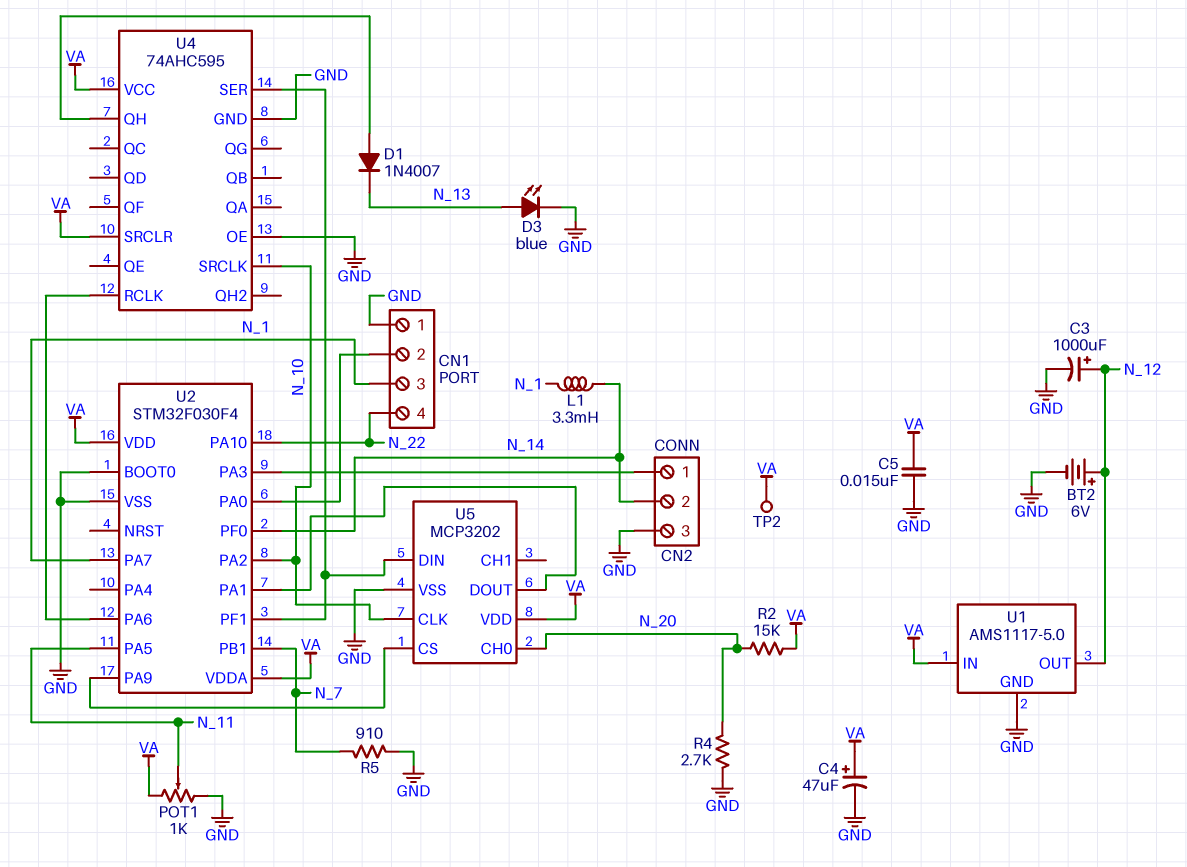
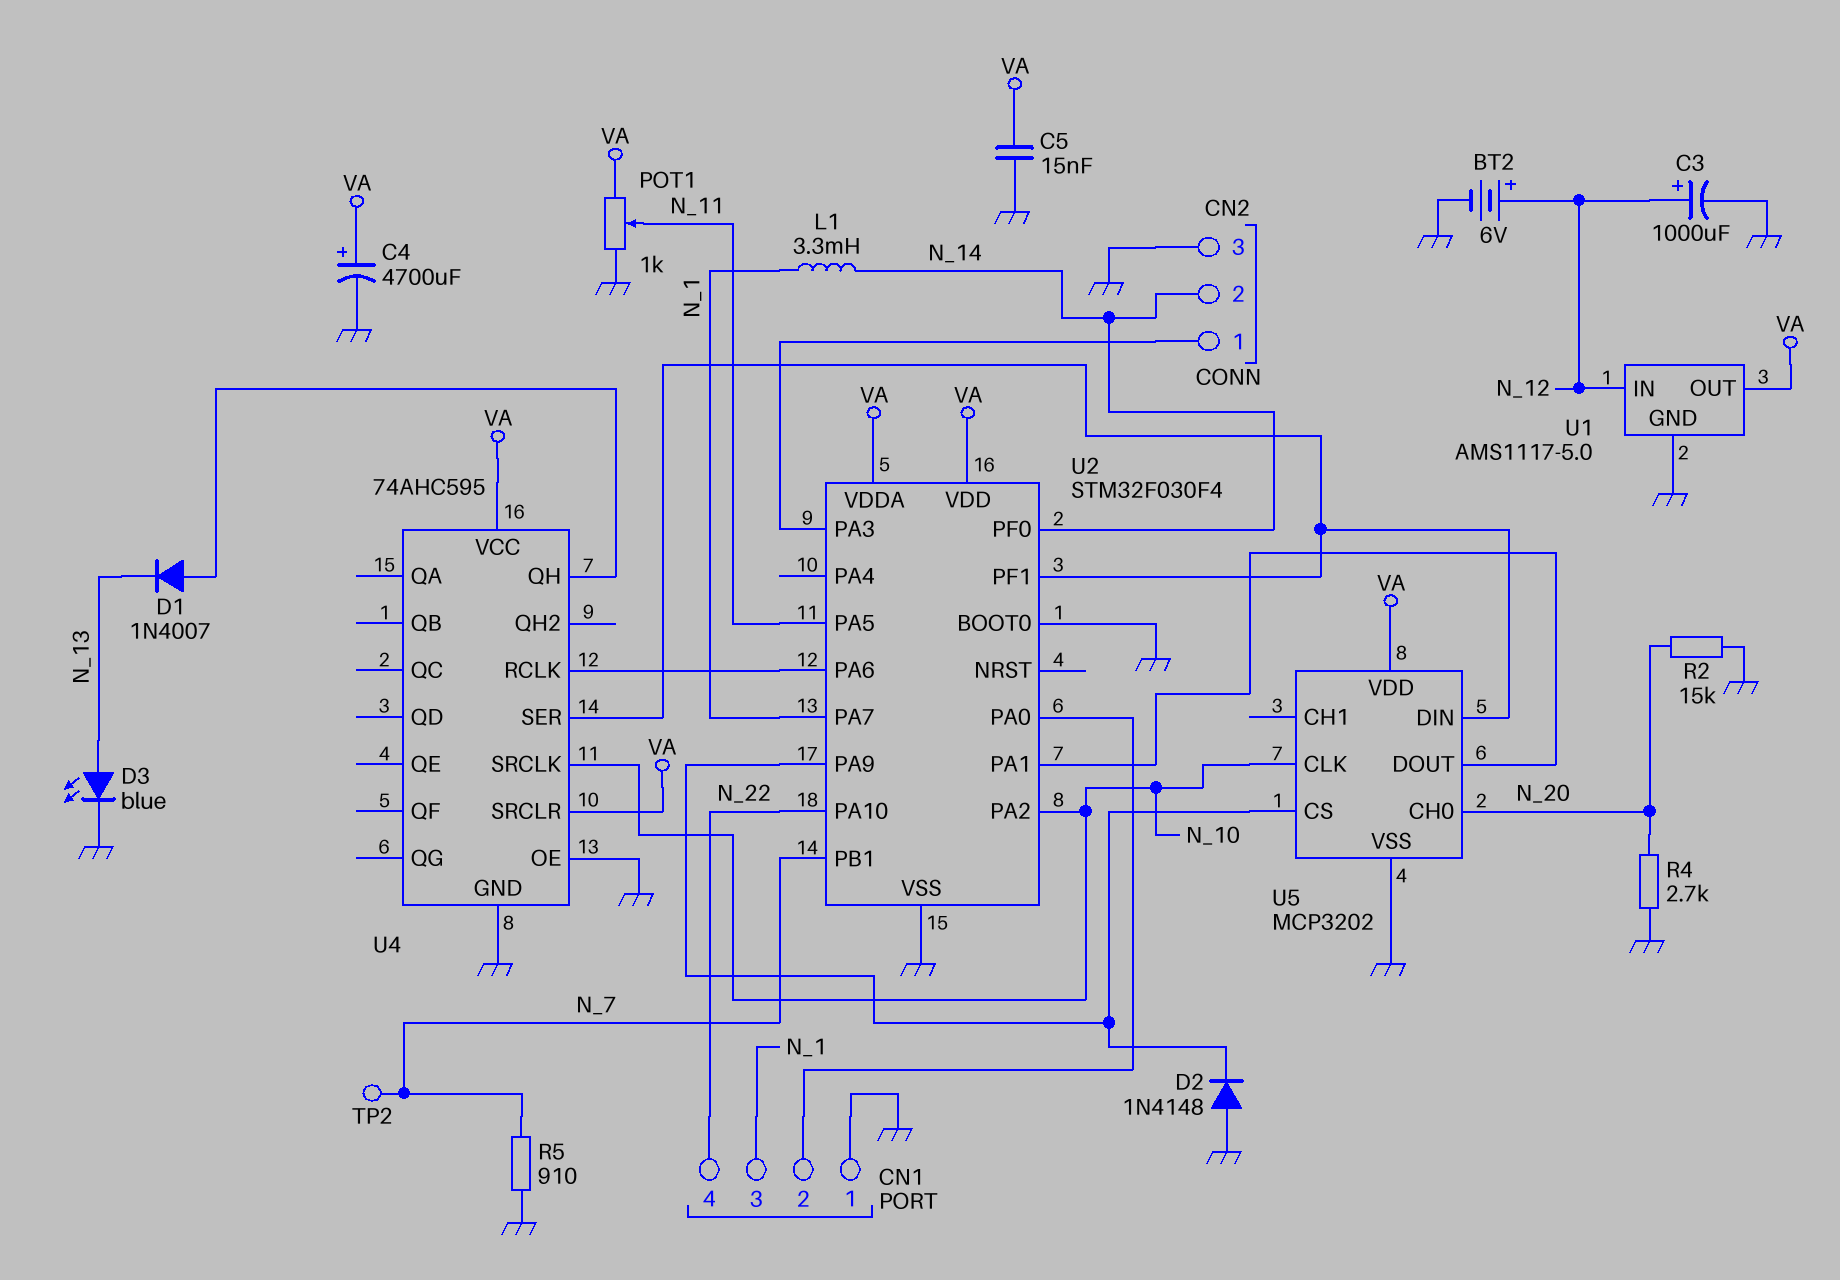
C4: 47uF (plus VA, minus GND) -> 4700uF (plus VA, minus GND)
D2: none -> diode 1N4148 (A GND, K U2/PA9)
R2: 15k (N_20, VA) -> 15k (GND, N_20)
TP2: test point (VA) -> test point (N_7)
U1 pin IN: VA -> N_12
U1 pin OUT: N_12 -> VA

